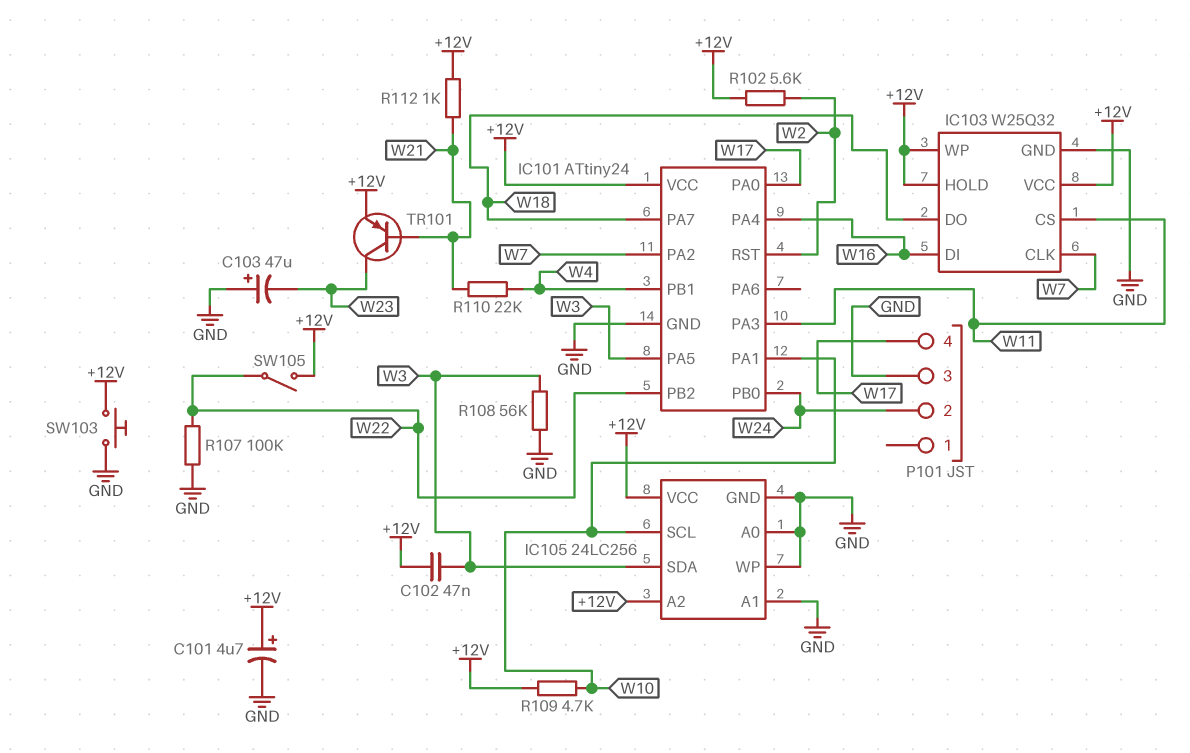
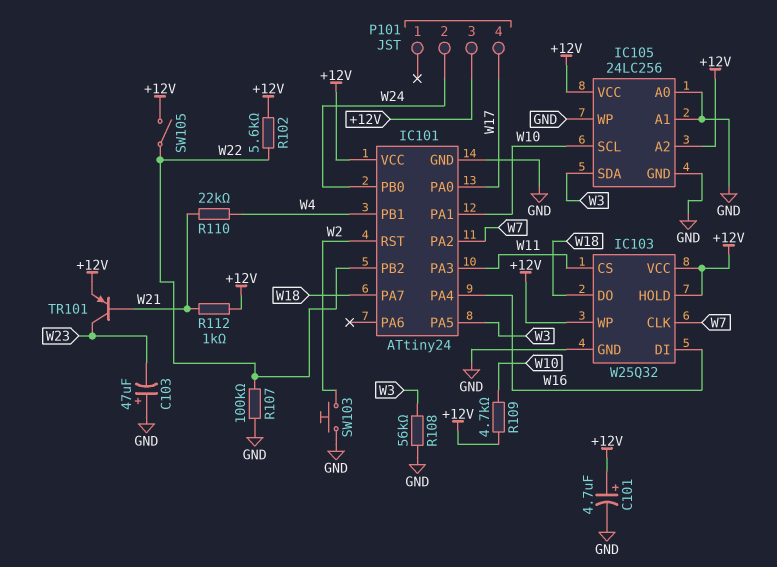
C102: 47nF (+12V, W3) -> none
P101 pin 3: GND -> +12V
R102: 5.6k (+12V, W2) -> 5.6k (+12V, W22)
SW103: button (+12V, GND) -> button (GND, W2)

